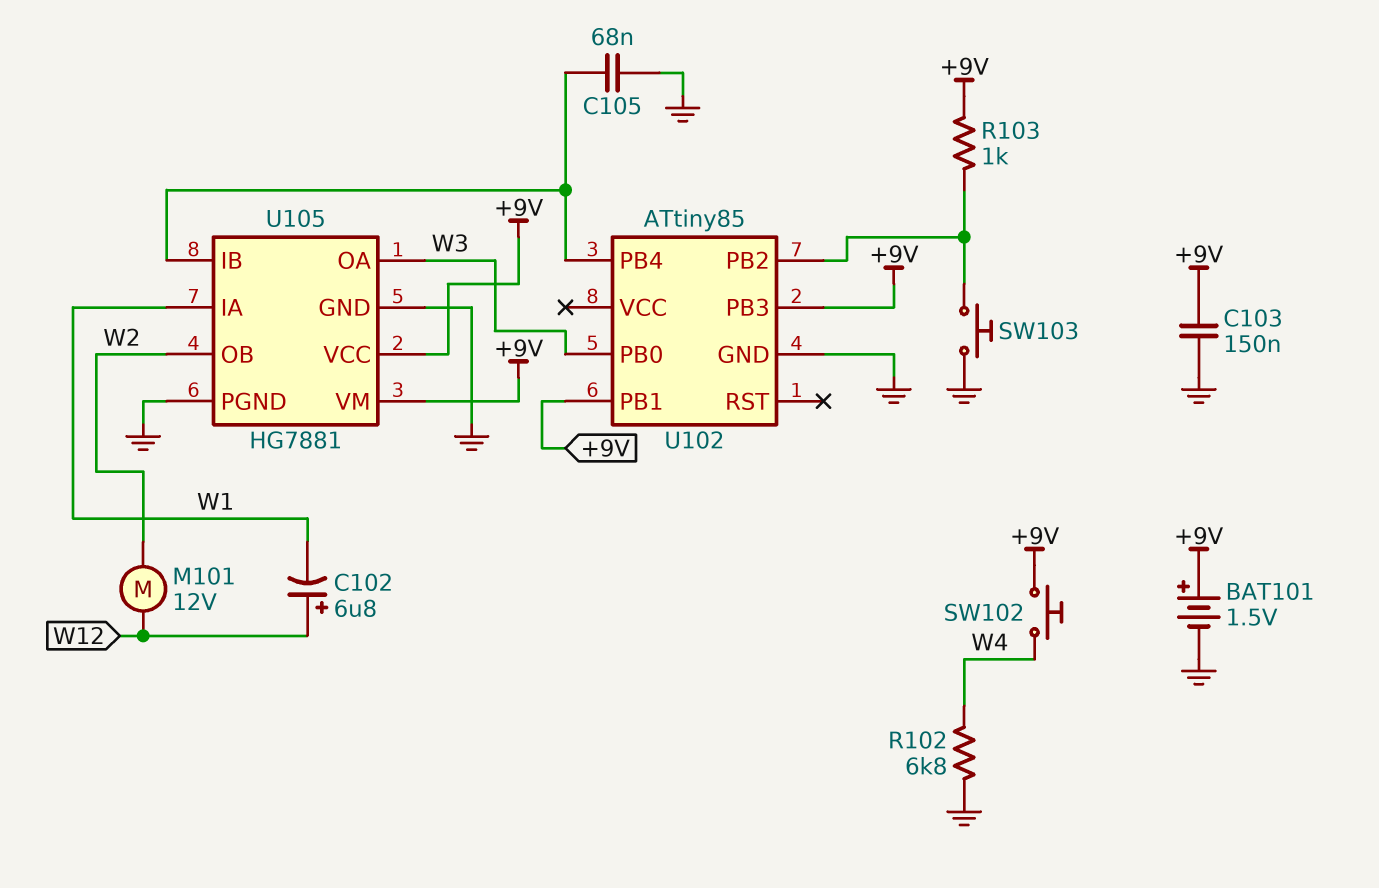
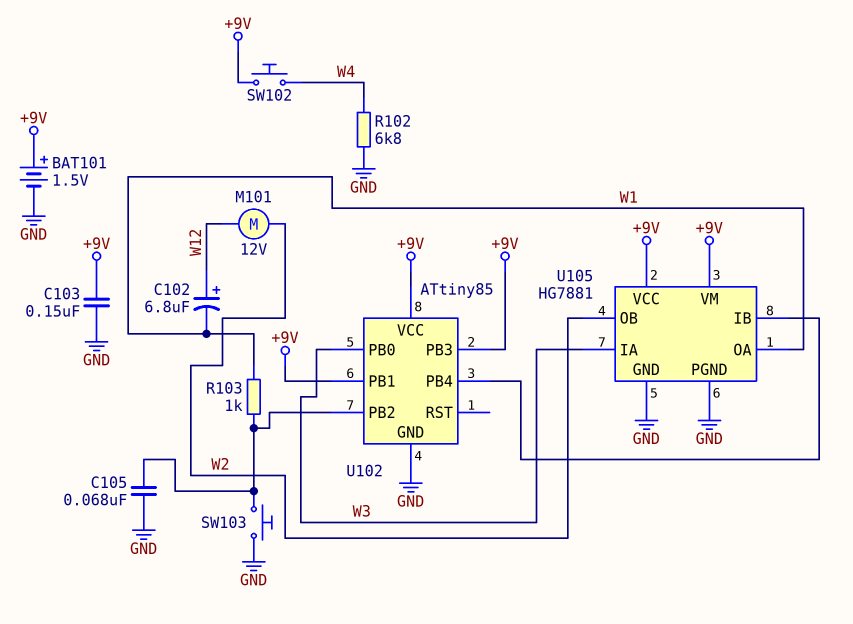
C105: 68nF (GND, U102/PB4) -> 68nF (GND, U102/PB2)
R103: 1k (+9V, U102/PB2) -> 1k (U102/PB2, W1)
U102 pin VCC: none -> +9V
U105 pin IA: W1 -> W3
U105 pin OA: W3 -> W1

